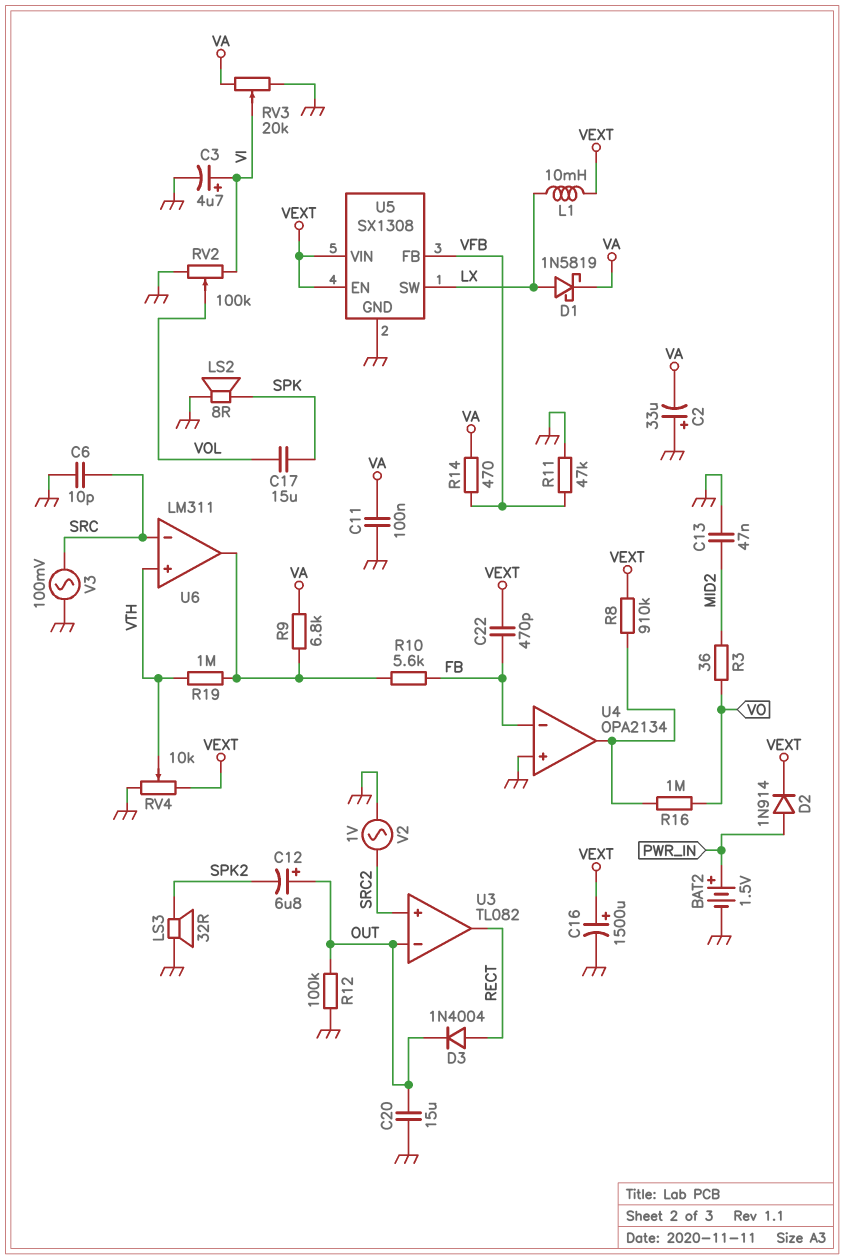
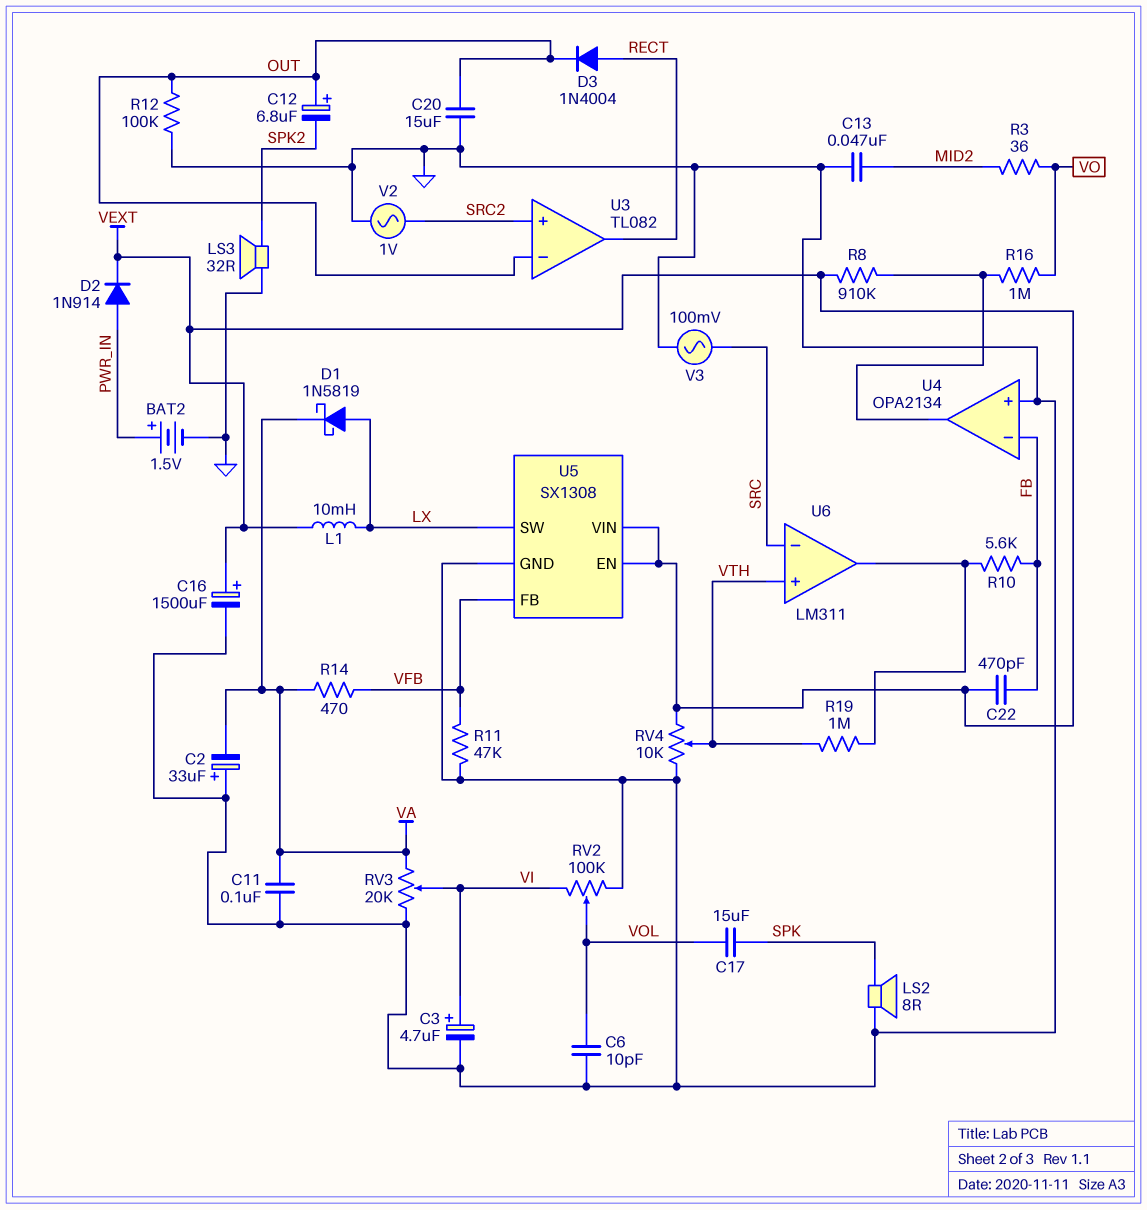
C6: 10pF (GND, SRC) -> 10pF (GND, VOL)
R9: 6.8k (U6/out, VA) -> none

